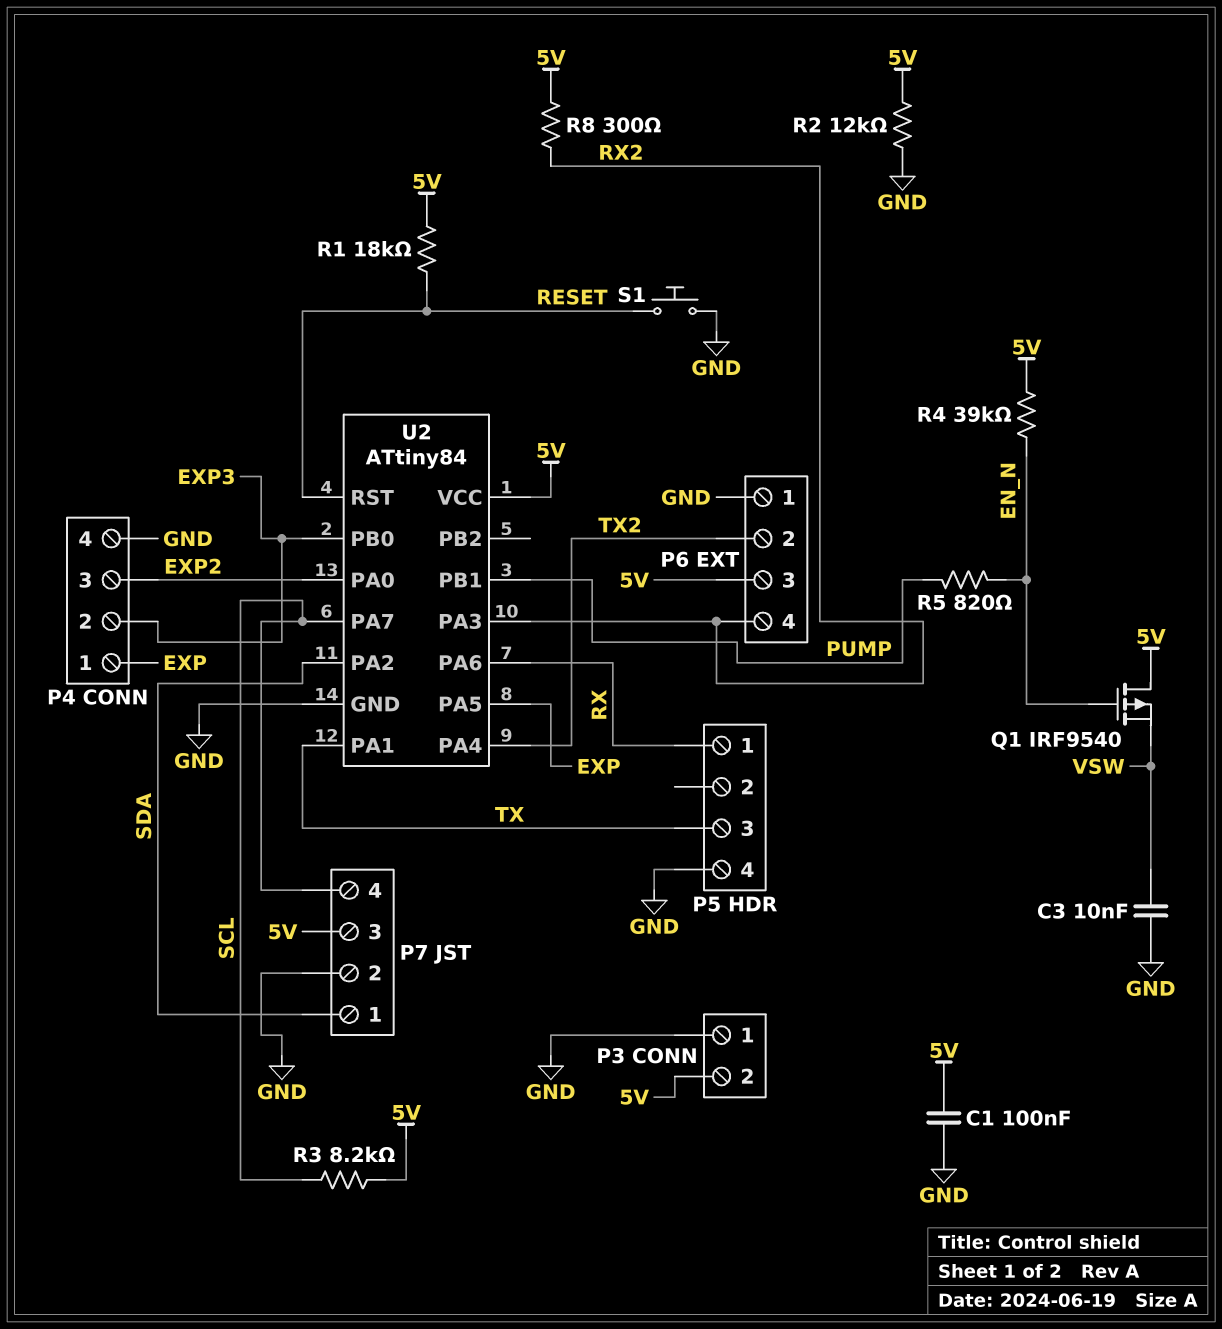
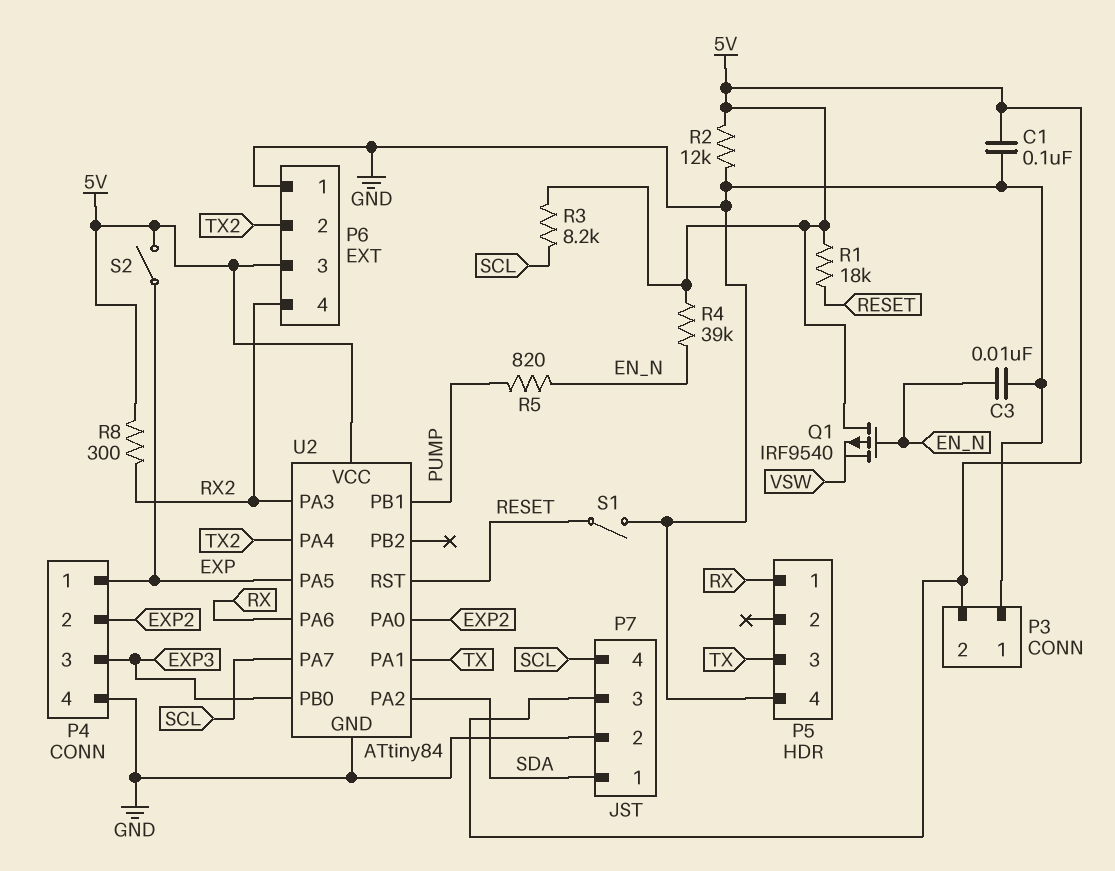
C3: 10nF (GND, VSW) -> 10nF (EN_N, GND)
P4 pin 2: EXP3 -> EXP2
P4 pin 3: EXP2 -> EXP3
S1: button (GND, RESET) -> switch (GND, RESET)
S2: none -> switch (5V, EXP)

